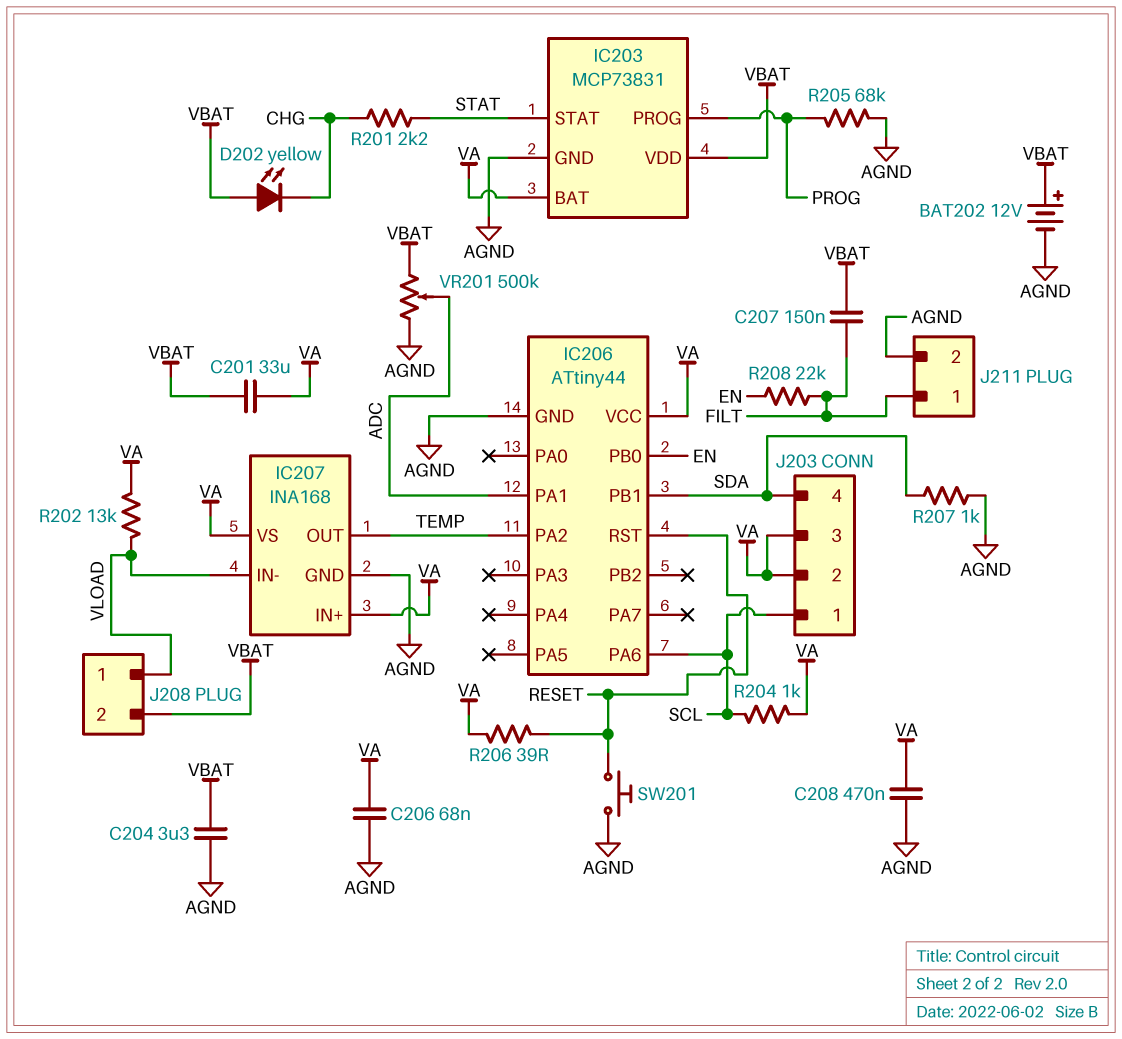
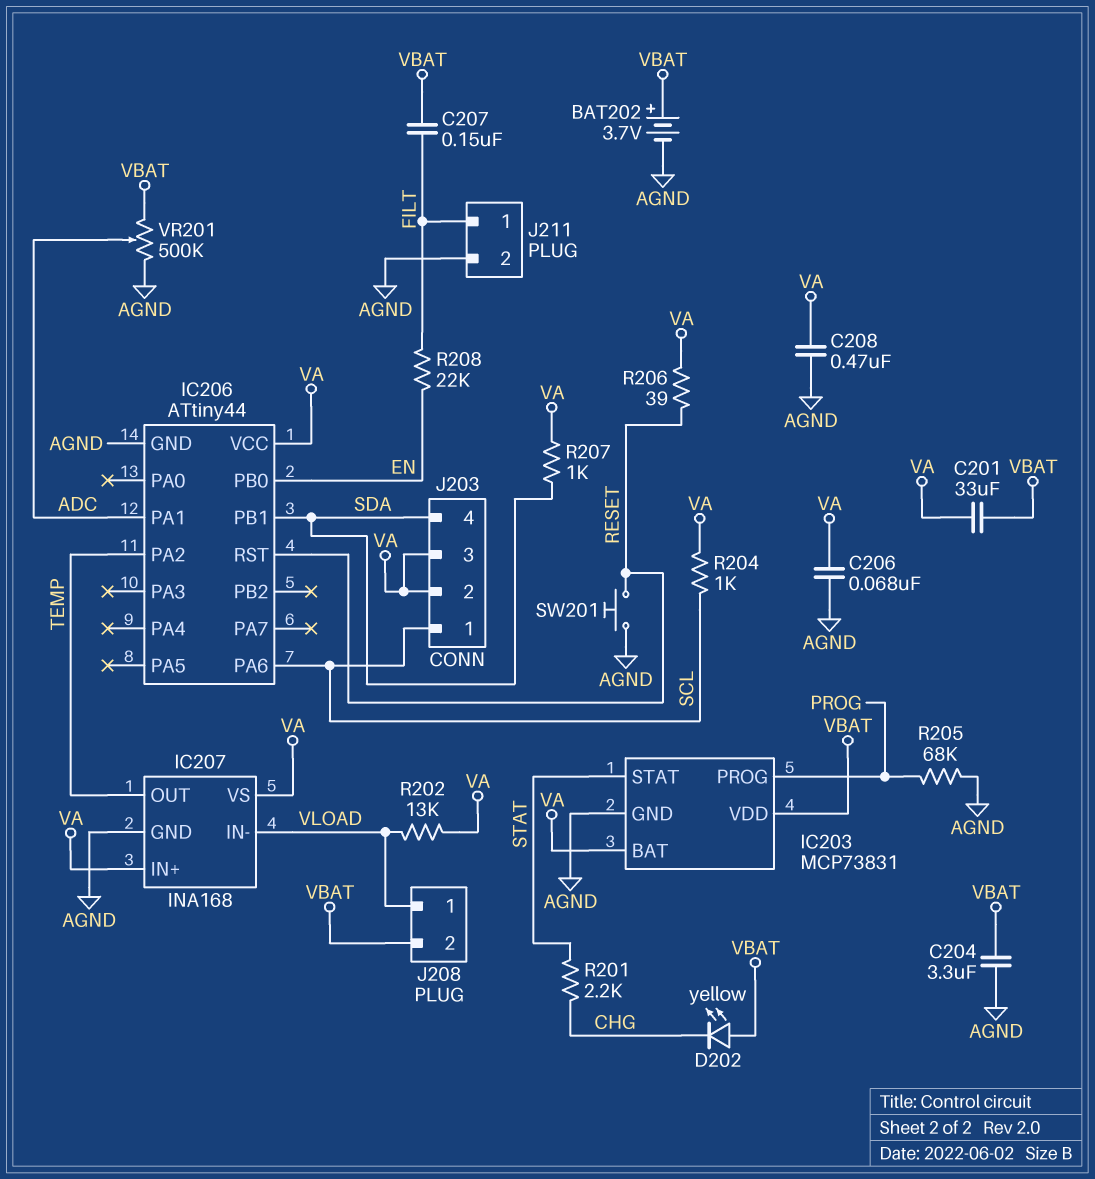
BAT202: 12V (plus VBAT, minus AGND) -> 3.7V (plus VBAT, minus AGND)
R207: 1k (AGND, SDA) -> 1k (SDA, VA)

